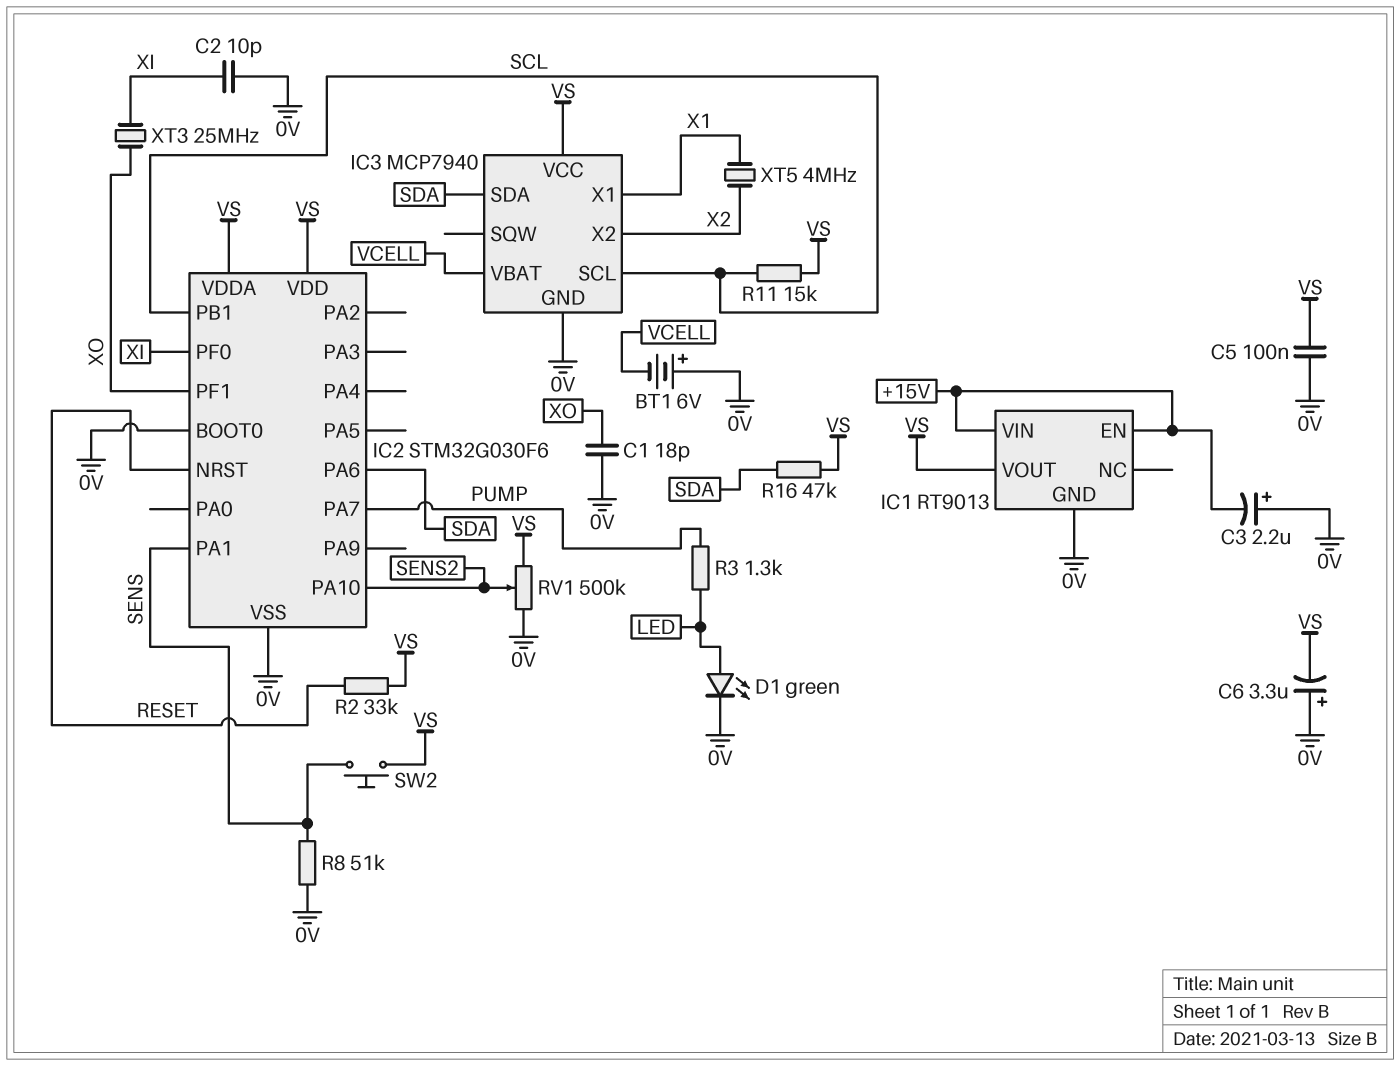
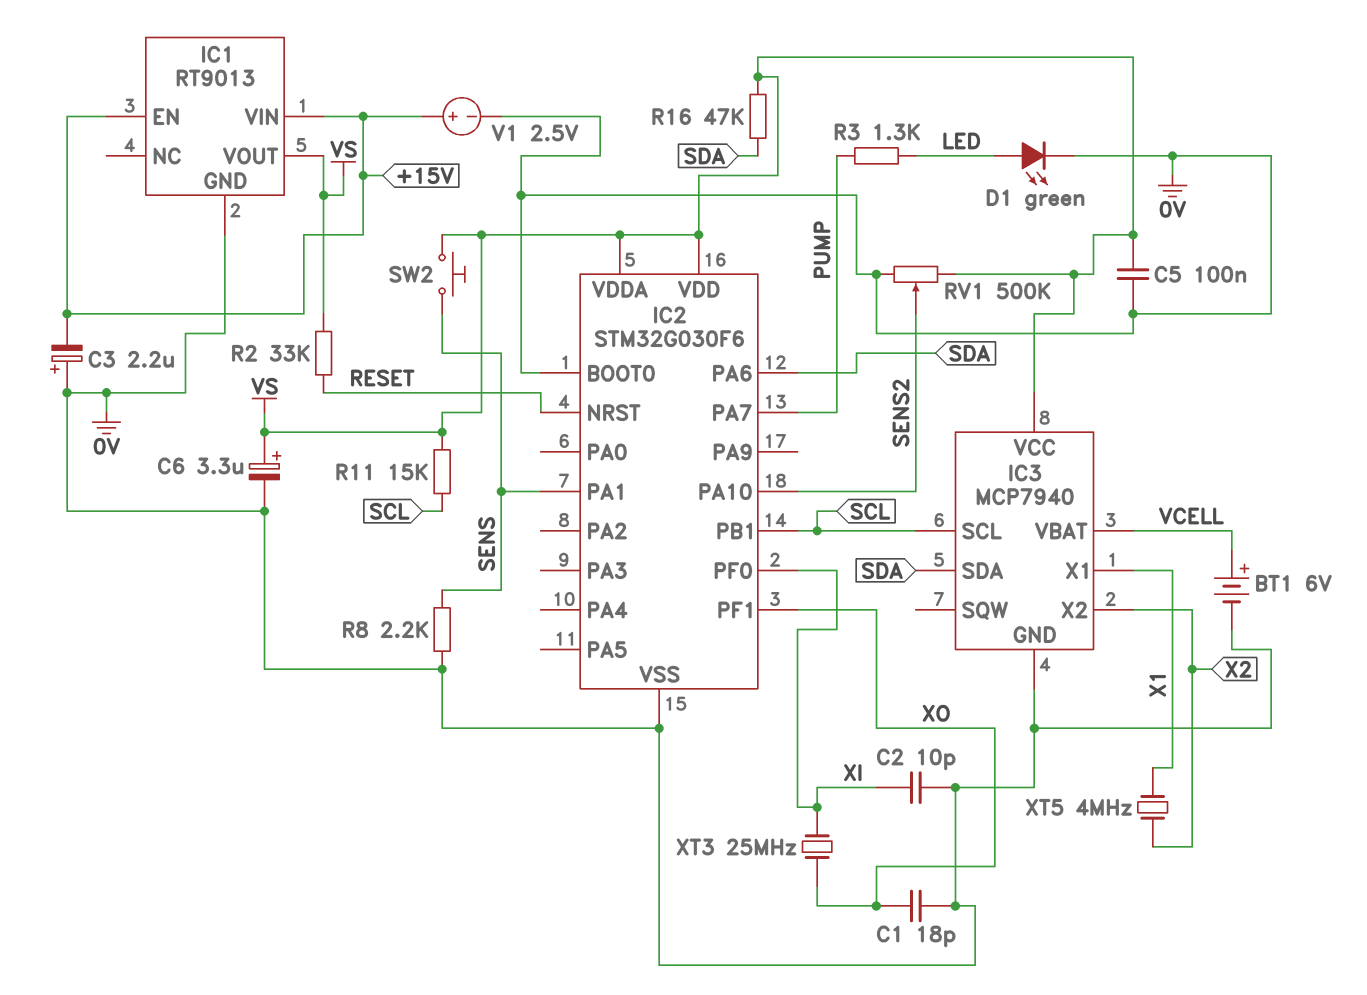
BT1: 6V (plus 0V, minus VCELL) -> 6V (plus VCELL, minus 0V)
C6: 3.3uF (plus 0V, minus VS) -> 3.3uF (plus VS, minus 0V)
R8: 51k (0V, SENS) -> 2.2k (0V, SENS)
V1: none -> 2.5V (plus +15V, minus 0V)

